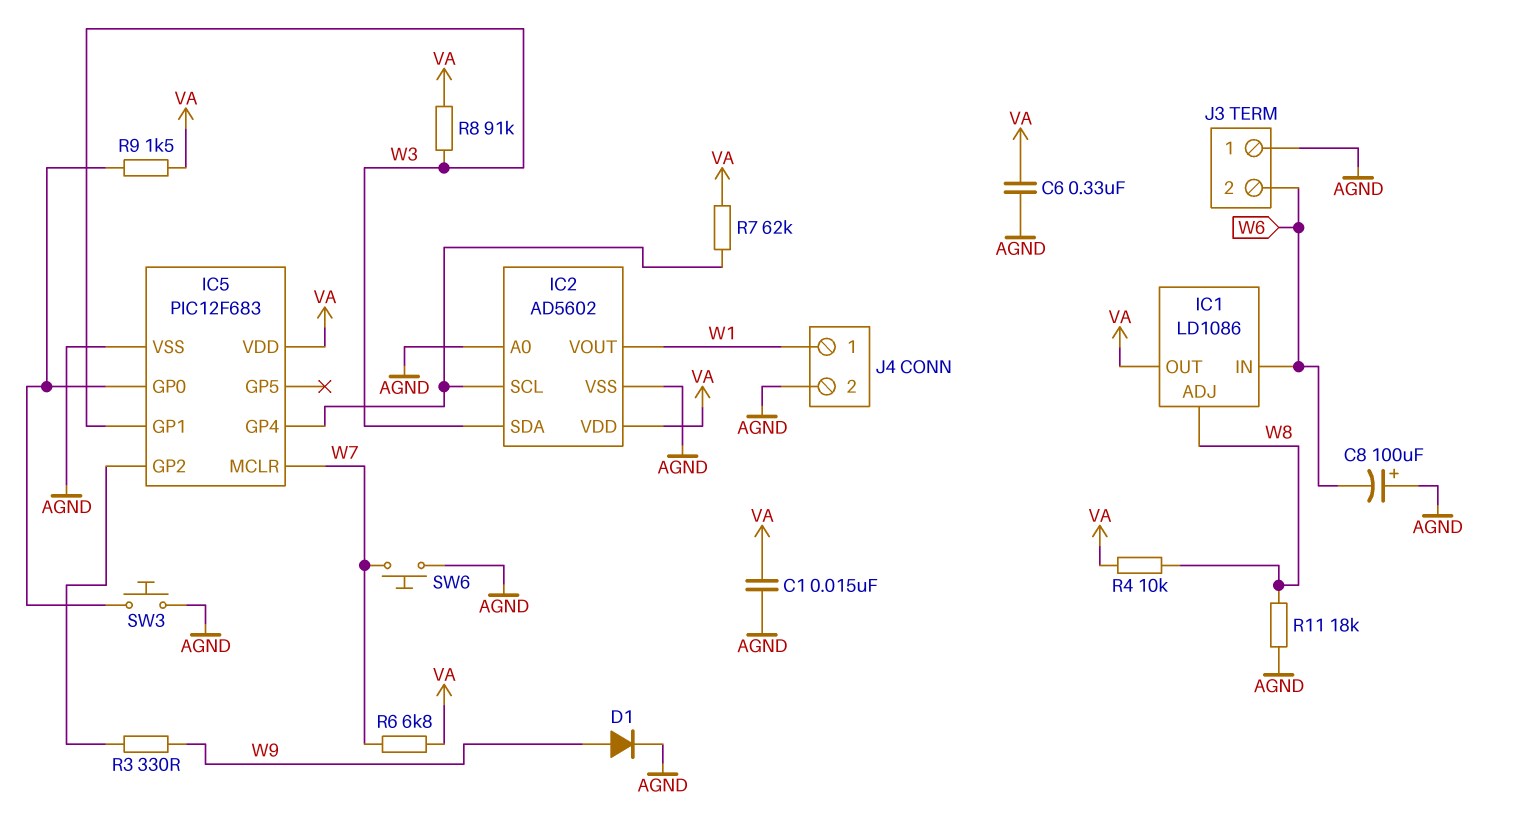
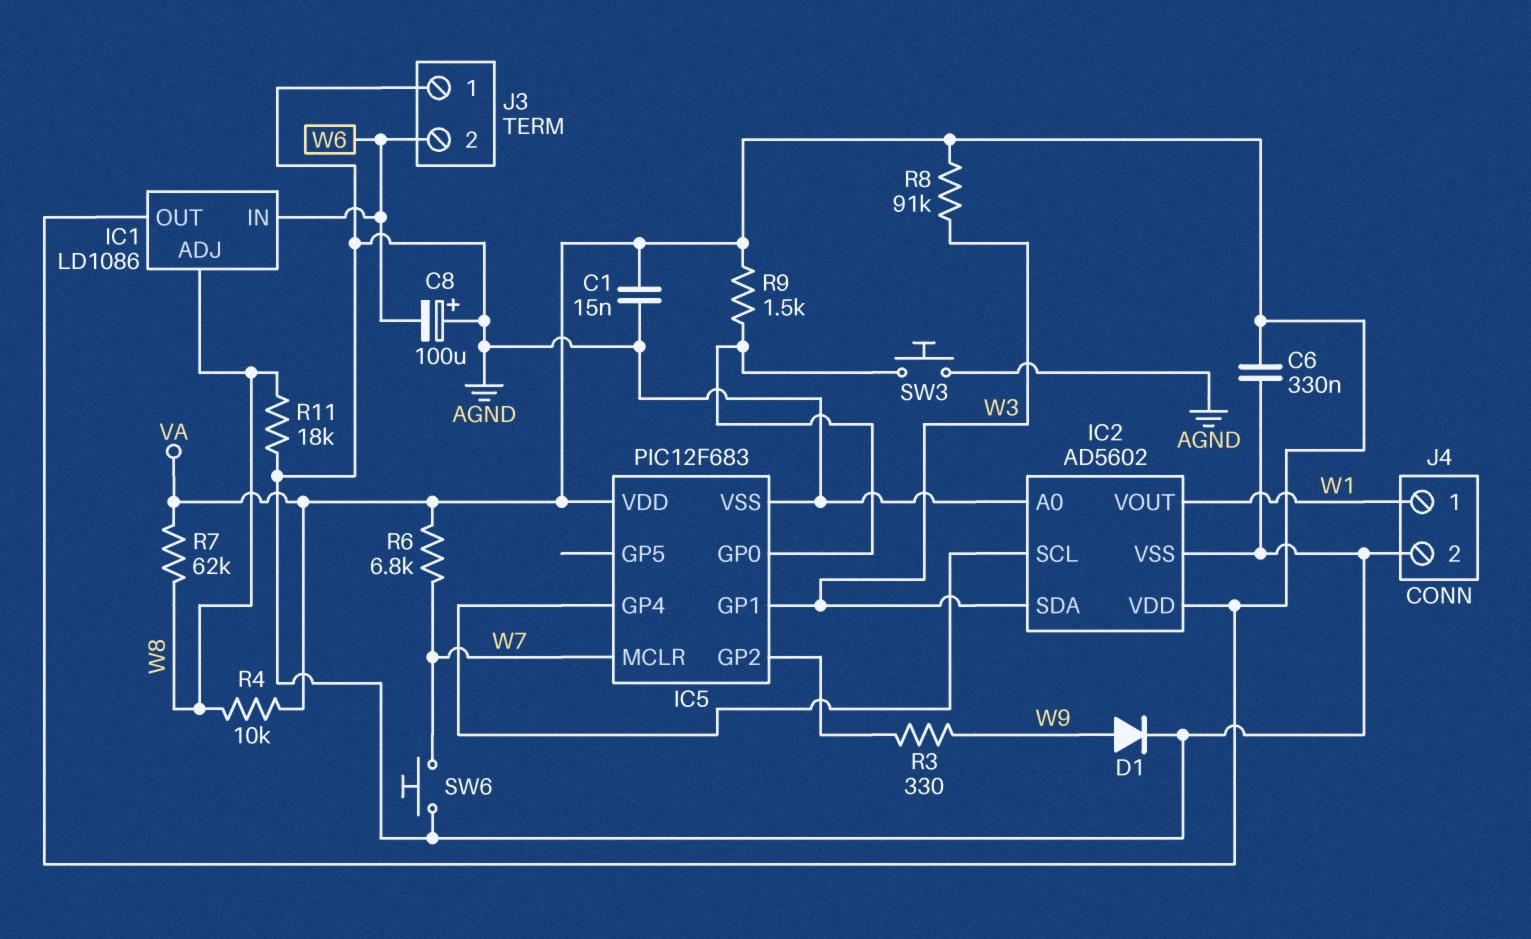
R7: 62k (IC2/SCL, VA) -> 62k (VA, W8)

